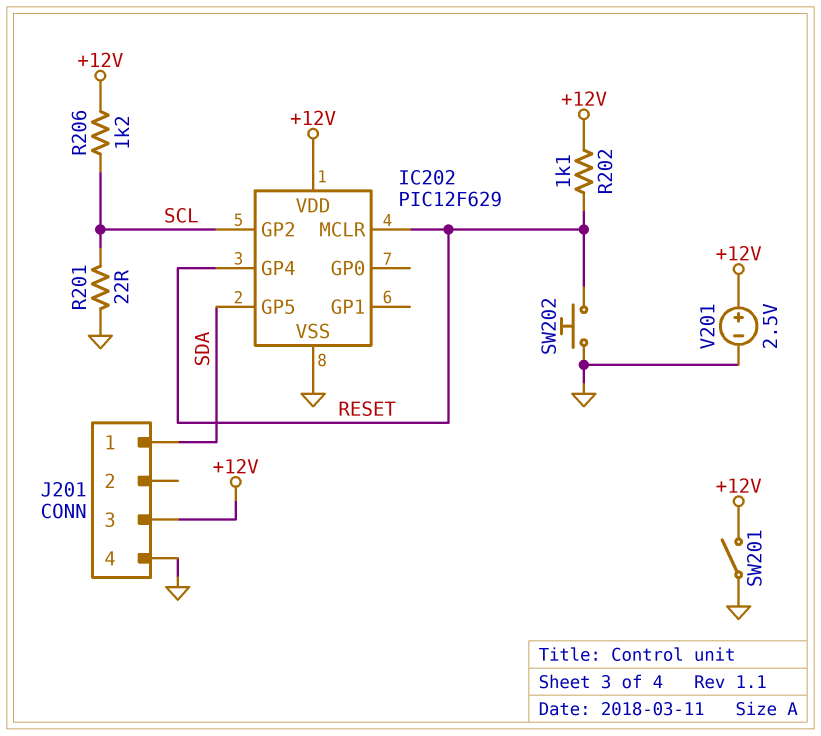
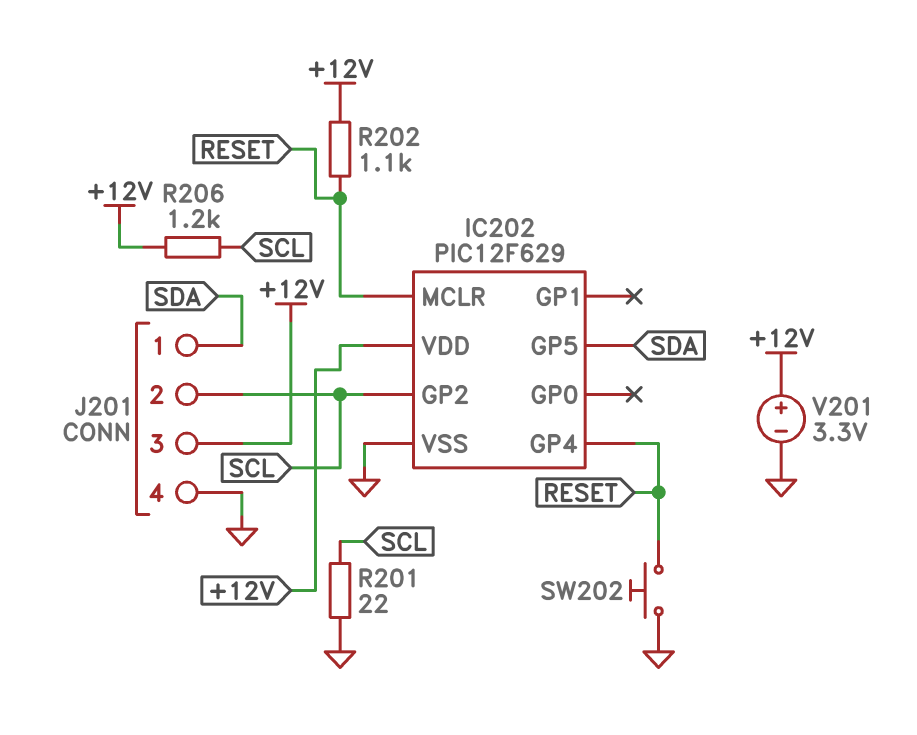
J201 pin 2: none -> SCL
SW201: switch (+12V, GND) -> none
V201: 2.5V (plus +12V, minus GND) -> 3.3V (plus +12V, minus GND)

